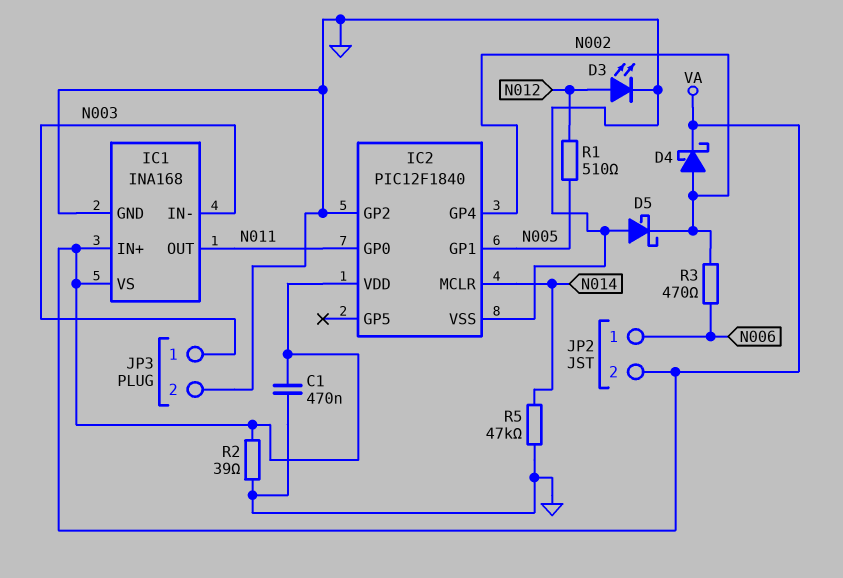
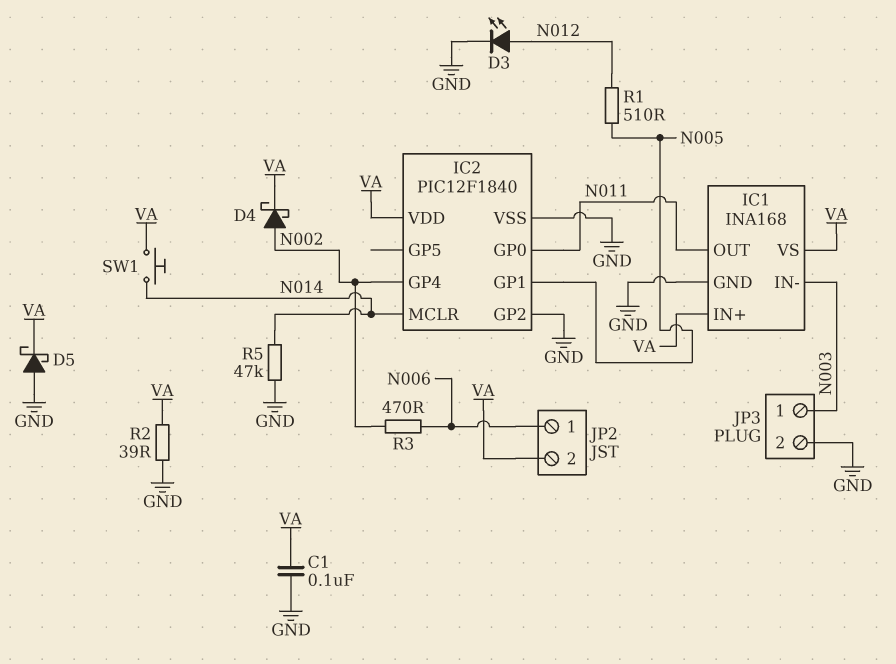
C1: 470nF (GND, VA) -> 100nF (GND, VA)
D5: schottky (A GND, K N002) -> schottky (A GND, K VA)
SW1: none -> button (N014, VA)

